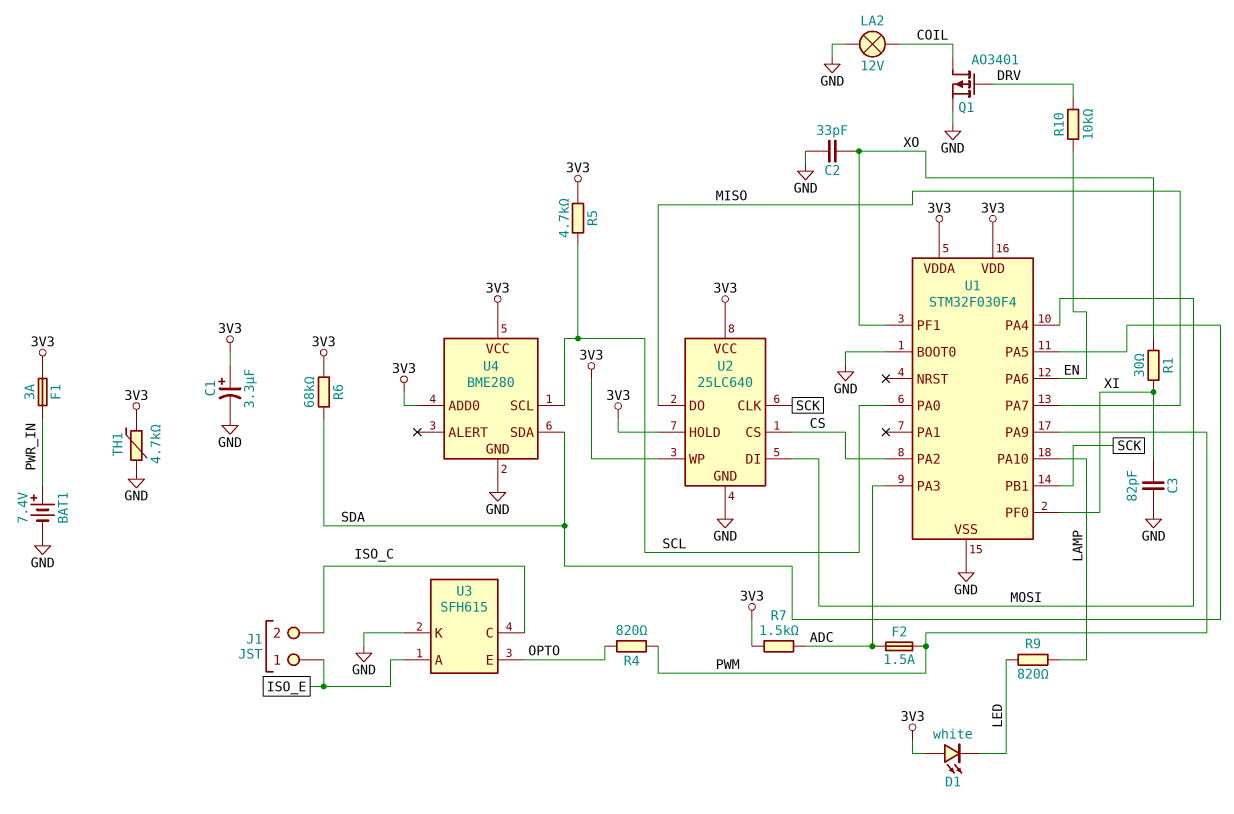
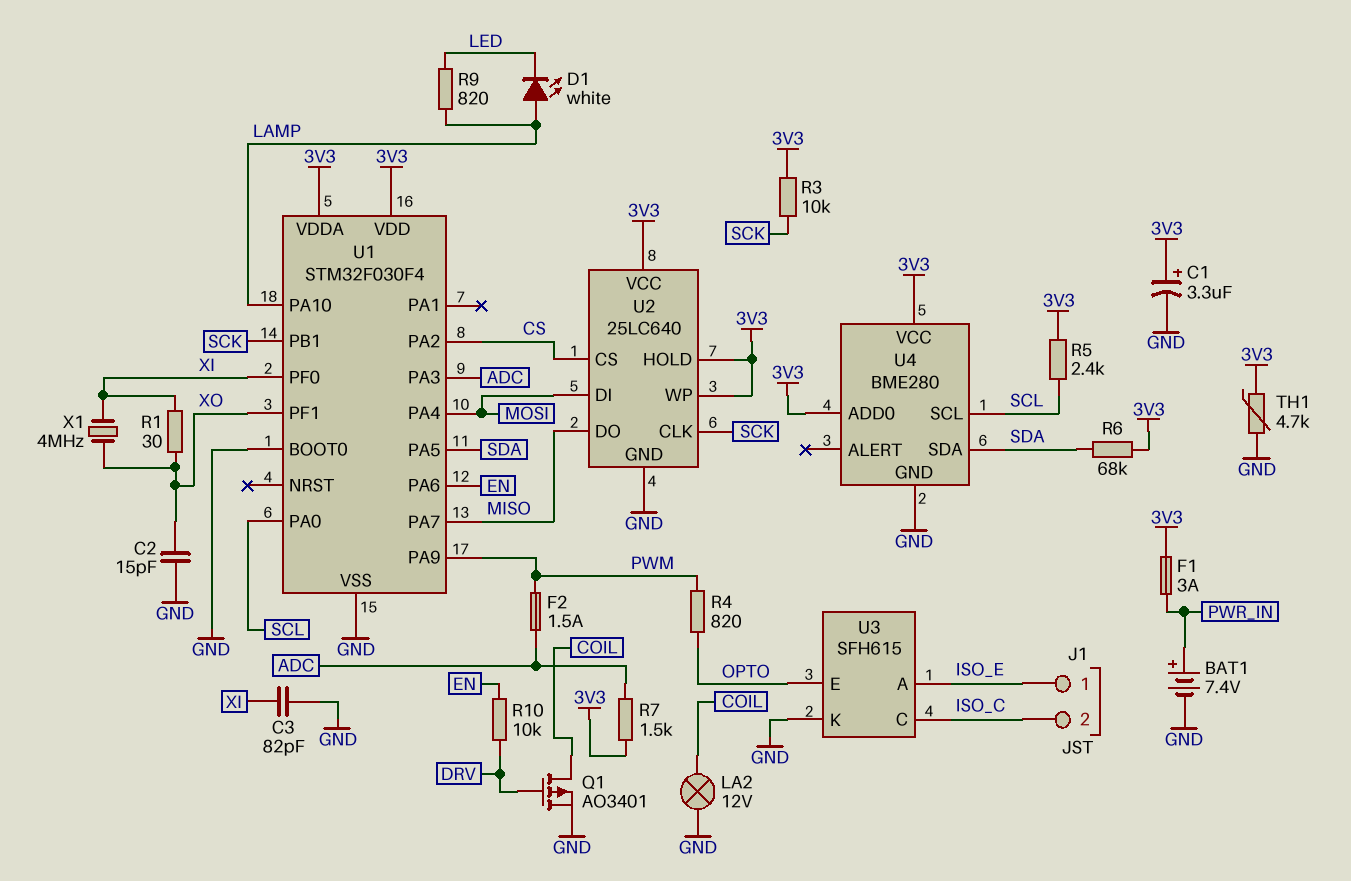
C2: 33pF (GND, XO) -> 15pF (GND, XO)
D1: LED white (A 3V3, K LED) -> LED white (A LAMP, K LED)
R3: none -> 10k (3V3, SCK)
R5: 4.7k (3V3, SCL) -> 2.4k (3V3, SCL)
X1: none -> 4MHz (XI, XO)

